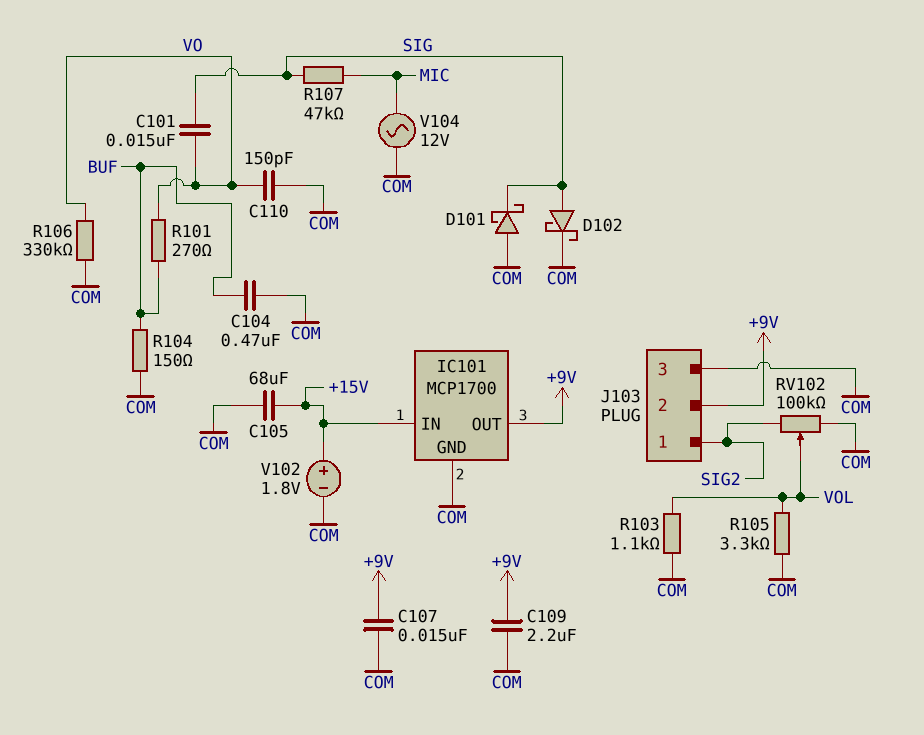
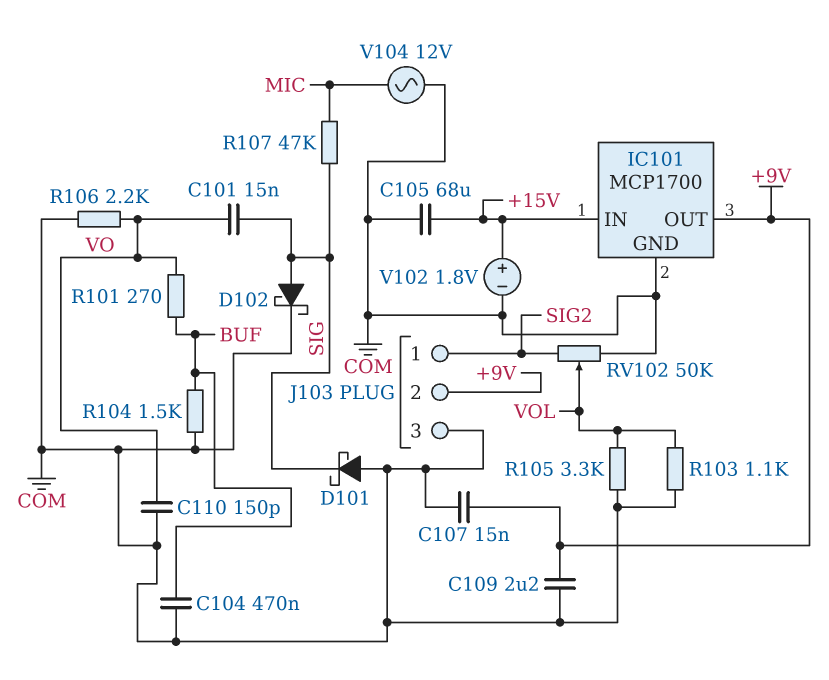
R104: 150 (BUF, COM) -> 1.5k (BUF, COM)
R106: 330k (COM, VO) -> 2.2k (COM, VO)
RV102: 100k (COM, SIG2, wiper VOL) -> 50k (COM, SIG2, wiper VOL)

